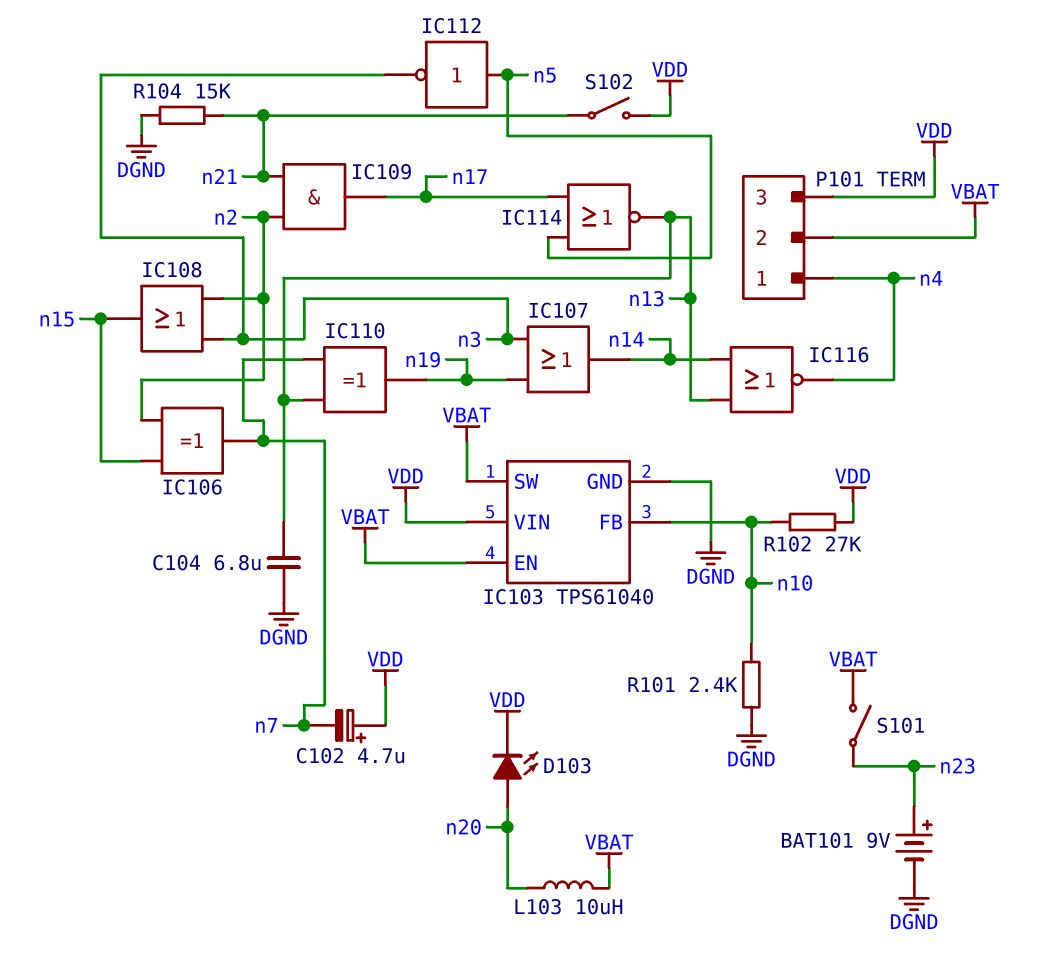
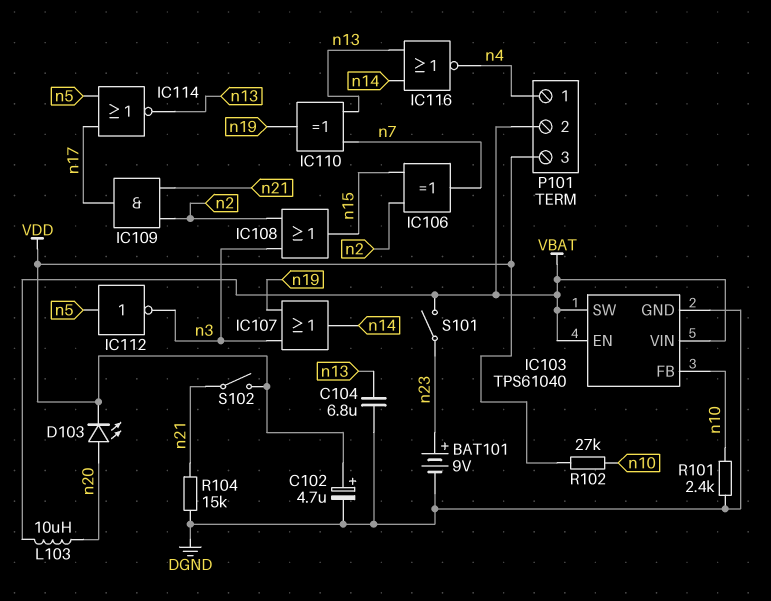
C102: 4.7uF (plus VDD, minus n7) -> 4.7uF (plus VDD, minus DGND)
IC103 pin VIN: VDD -> VBAT

